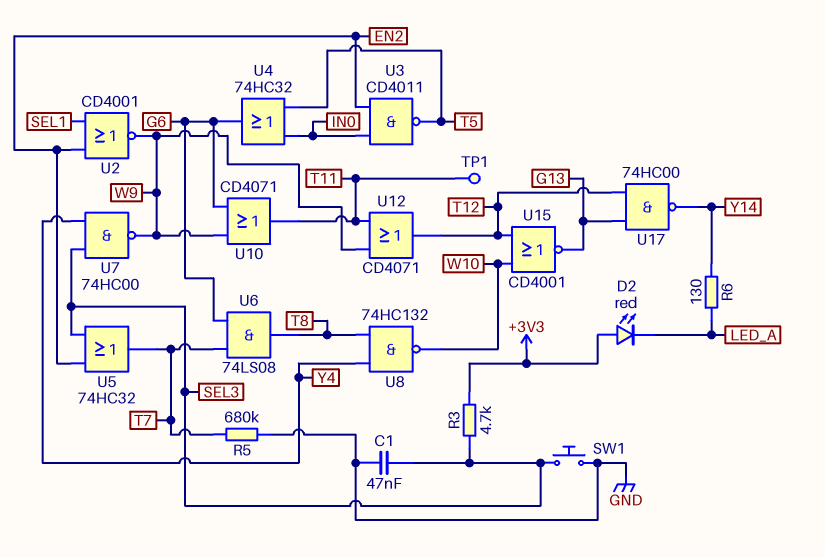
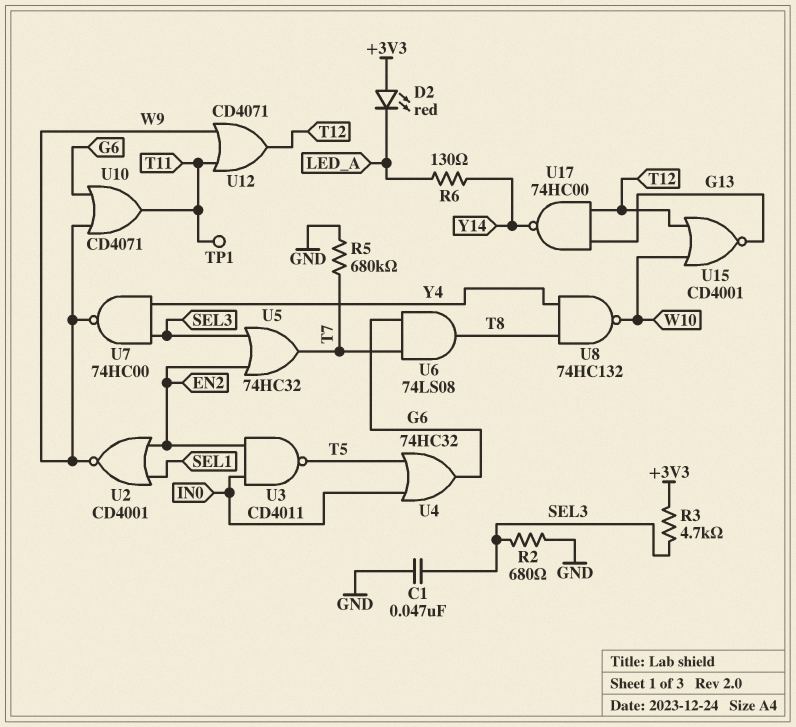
R2: none -> 680 (GND, SEL3)
SW1: button (GND, SEL3) -> none

